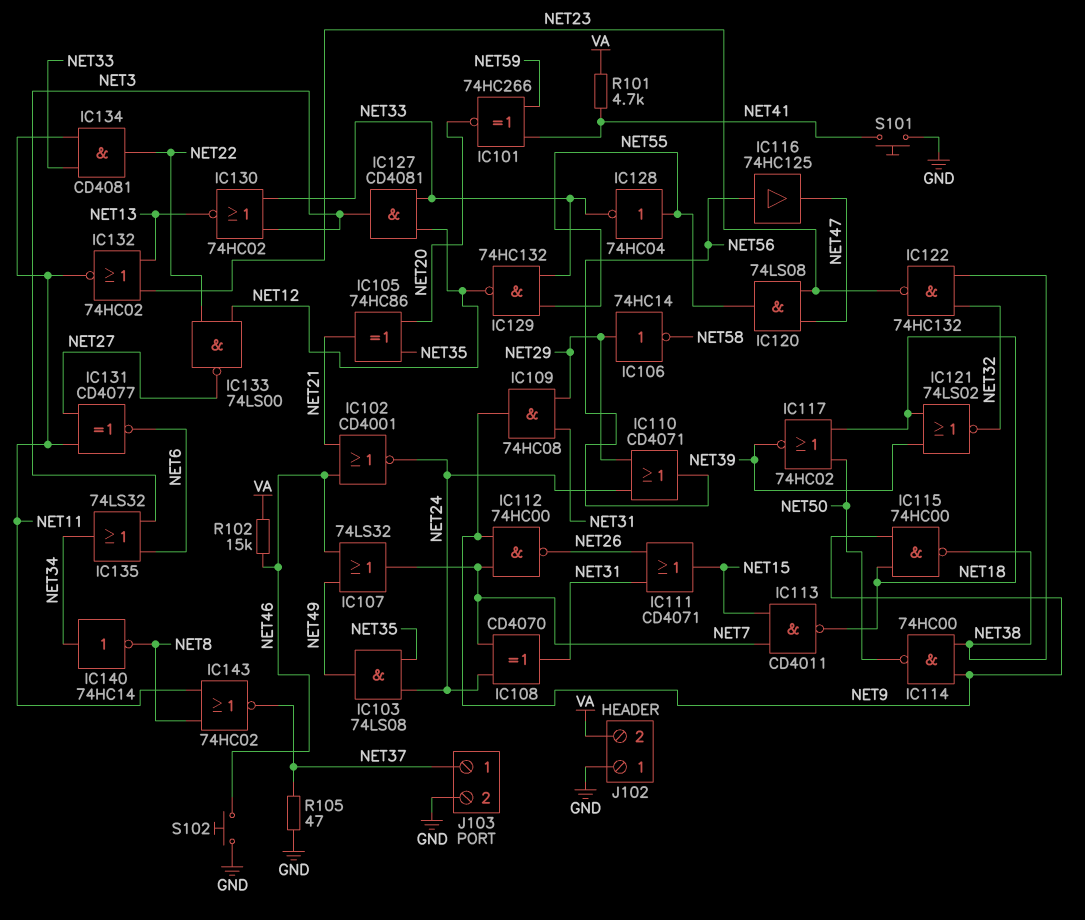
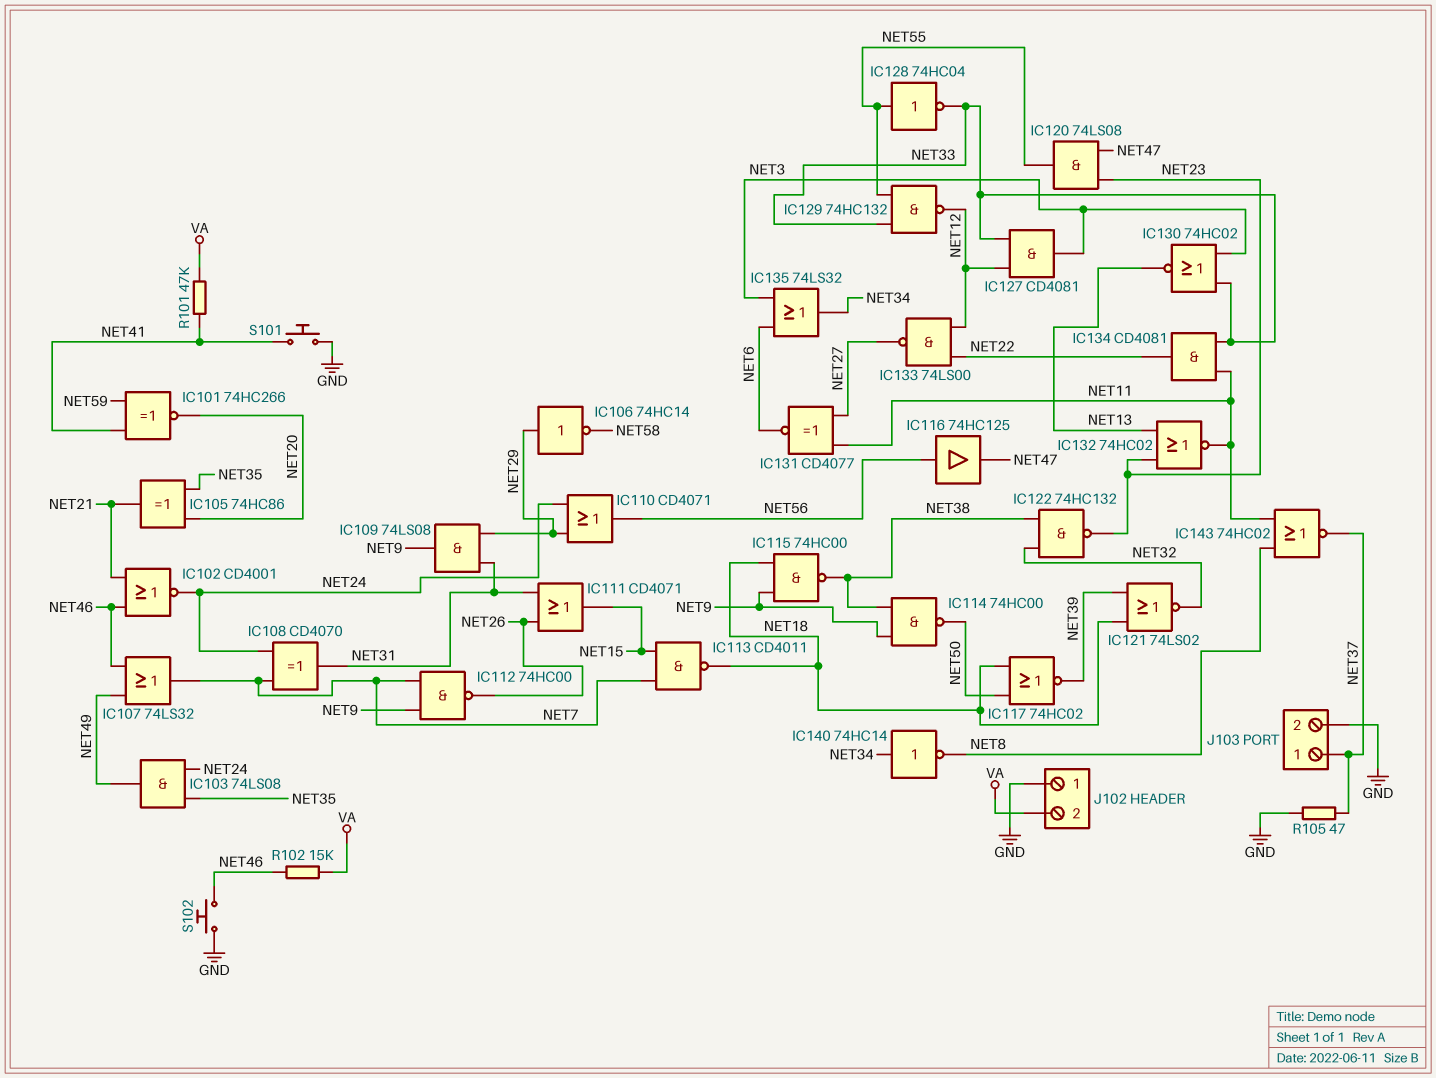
IC109: AND 74HC08 (in NET29, in NET31, out NET9) -> AND 74LS08 (in NET29, in NET31, out NET9)
R101: 4.7k (NET41, VA) -> 47k (NET41, VA)

